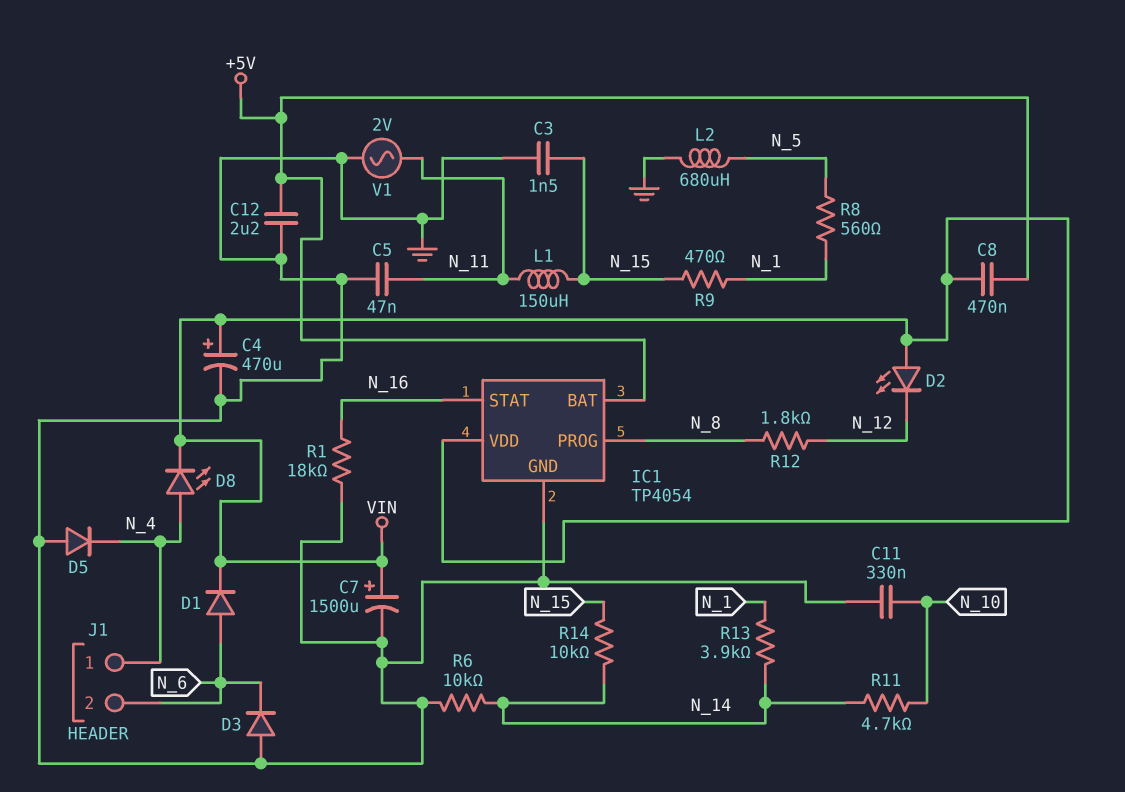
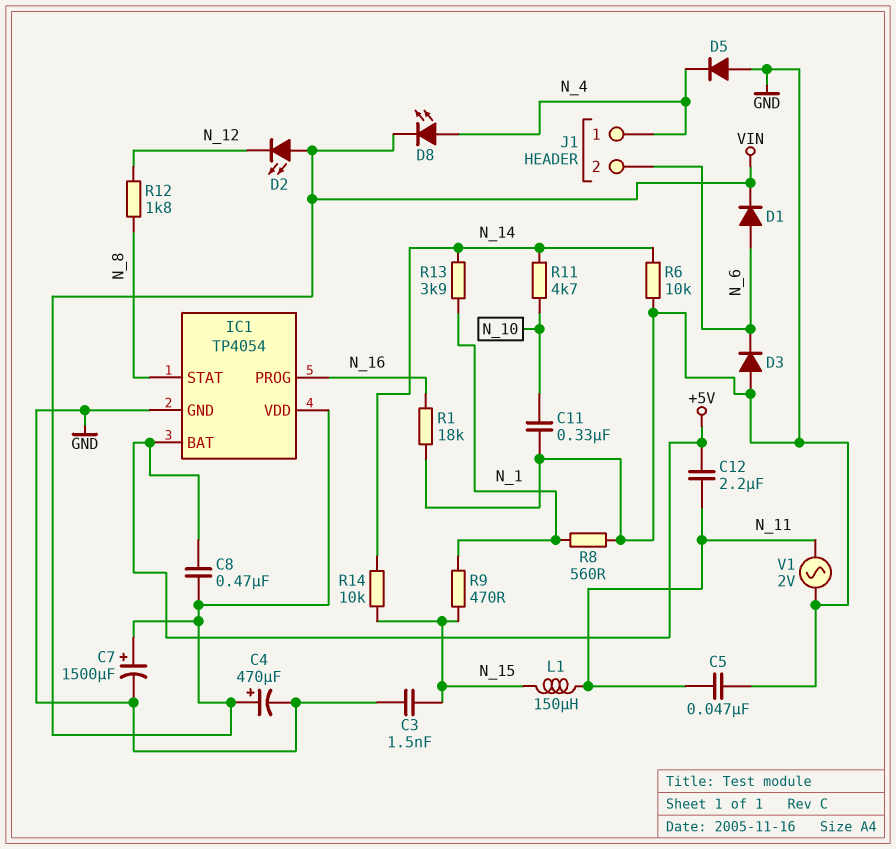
C12: 2.2uF (+5V, GND) -> 2.2uF (+5V, N_11)
IC1 pin PROG: N_8 -> N_16
IC1 pin STAT: N_16 -> N_8
L2: 680uH (GND, N_5) -> none
R8: 560 (N_1, N_5) -> 560 (GND, N_1)

